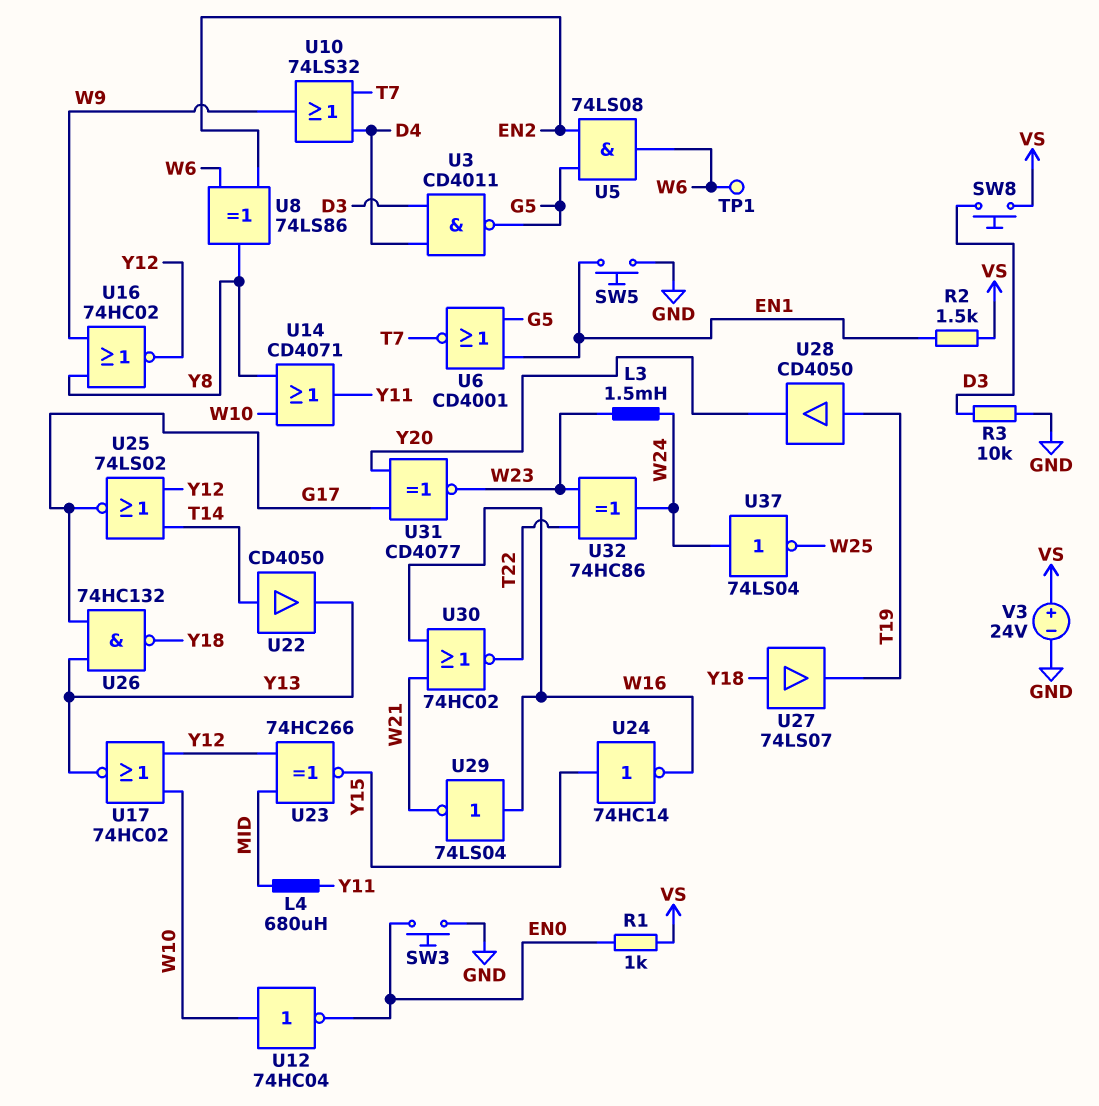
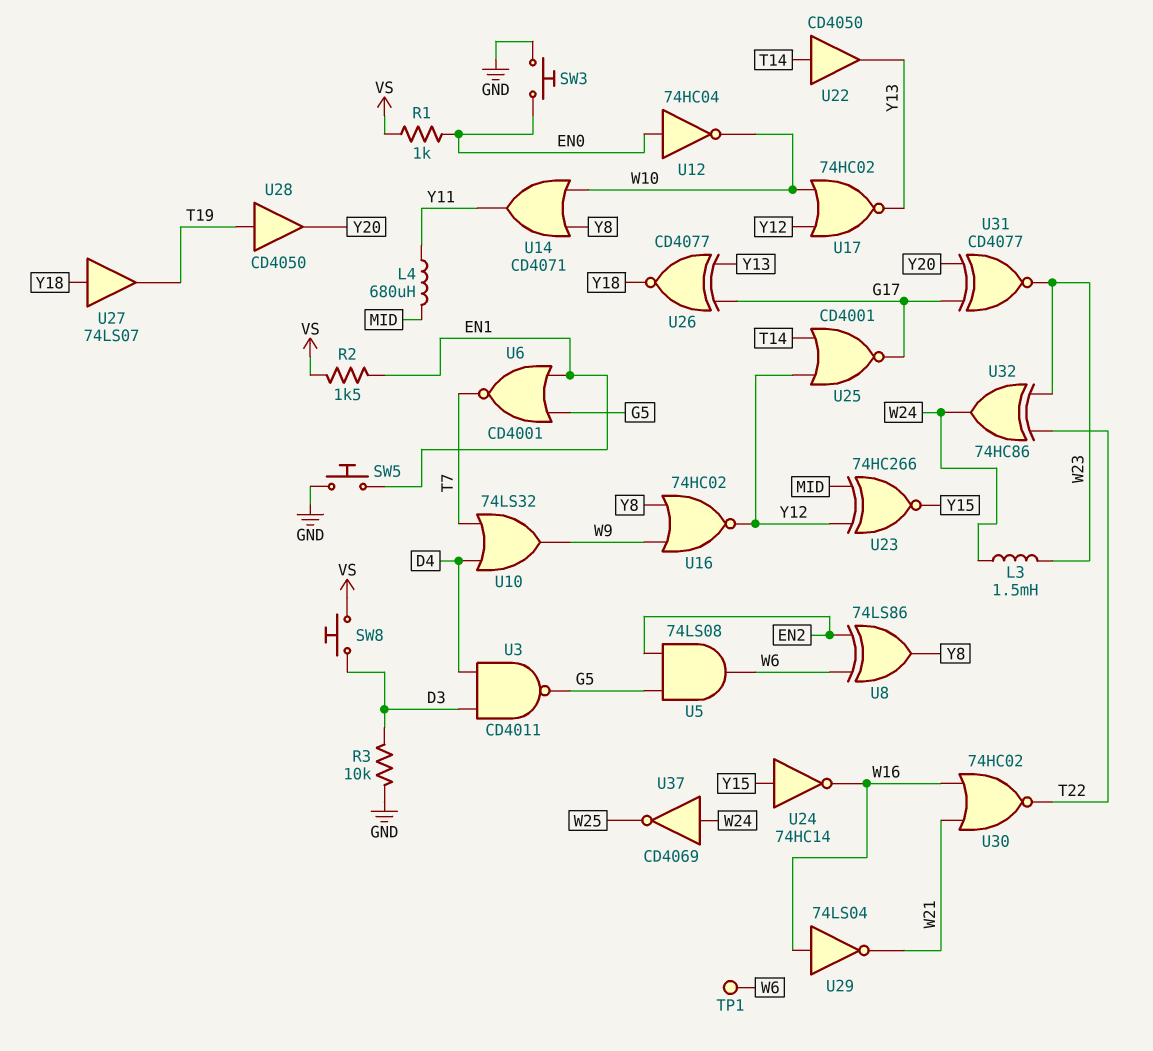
U12: NOT 74HC04 (in W10, out EN0) -> NOT 74HC04 (in EN0, out W10)
U25: NOR 74LS02 (in T14, in Y12, out G17) -> NOR CD4001 (in T14, in Y12, out G17)
U26: NAND 74HC132 (in G17, in Y13, out Y18) -> XNOR CD4077 (in G17, in Y13, out Y18)
U37: NOT 74LS04 (in W24, out W25) -> NOT CD4069 (in W24, out W25)
V3: 24V (plus VS, minus GND) -> none

